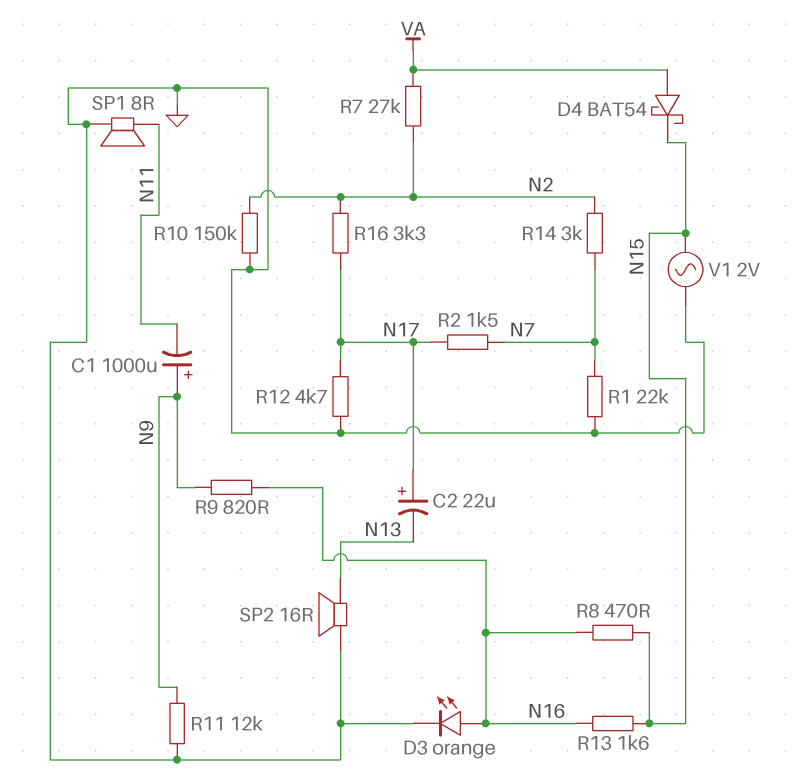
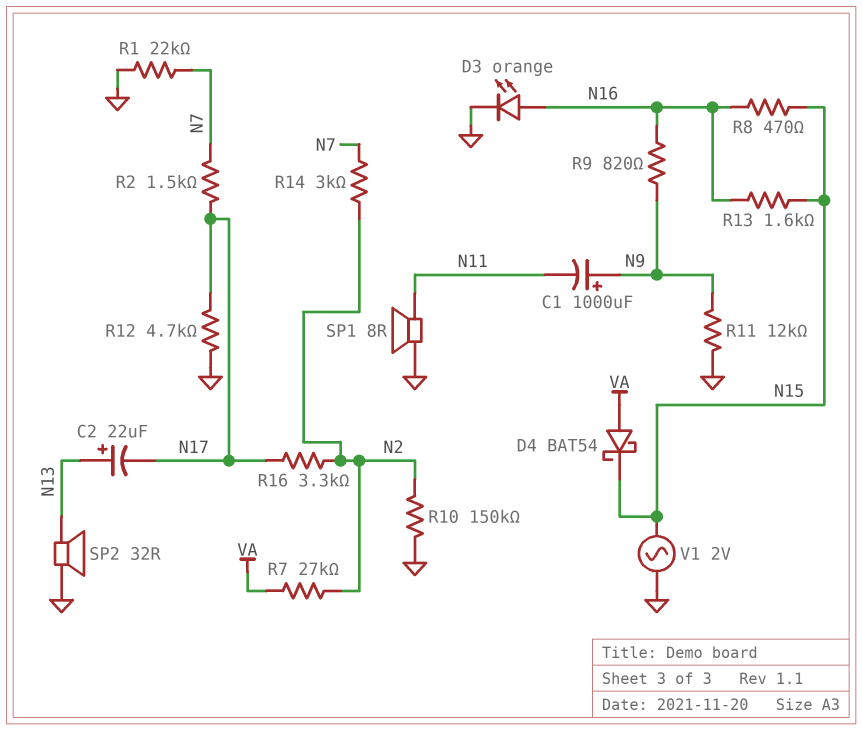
C2: 22uF (plus N17, minus N13) -> 22uF (plus N13, minus N17)
SP2: speaker 16R (GND, N13) -> speaker 32R (GND, N13)

